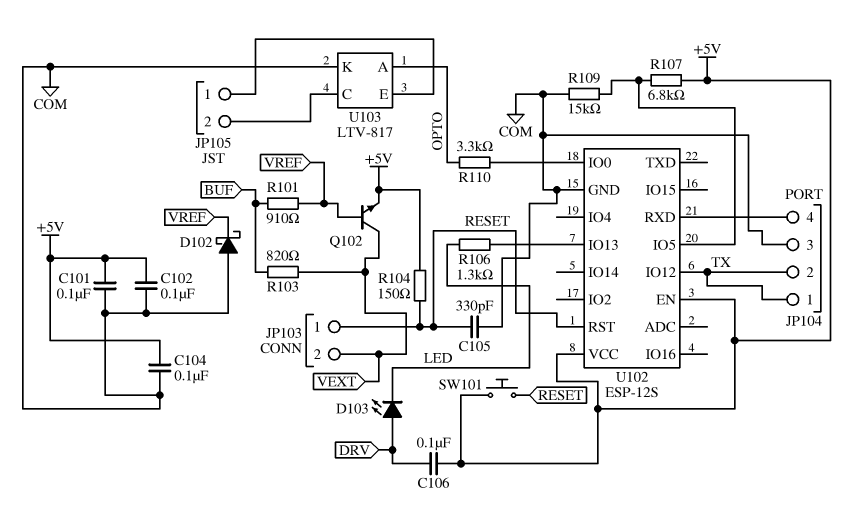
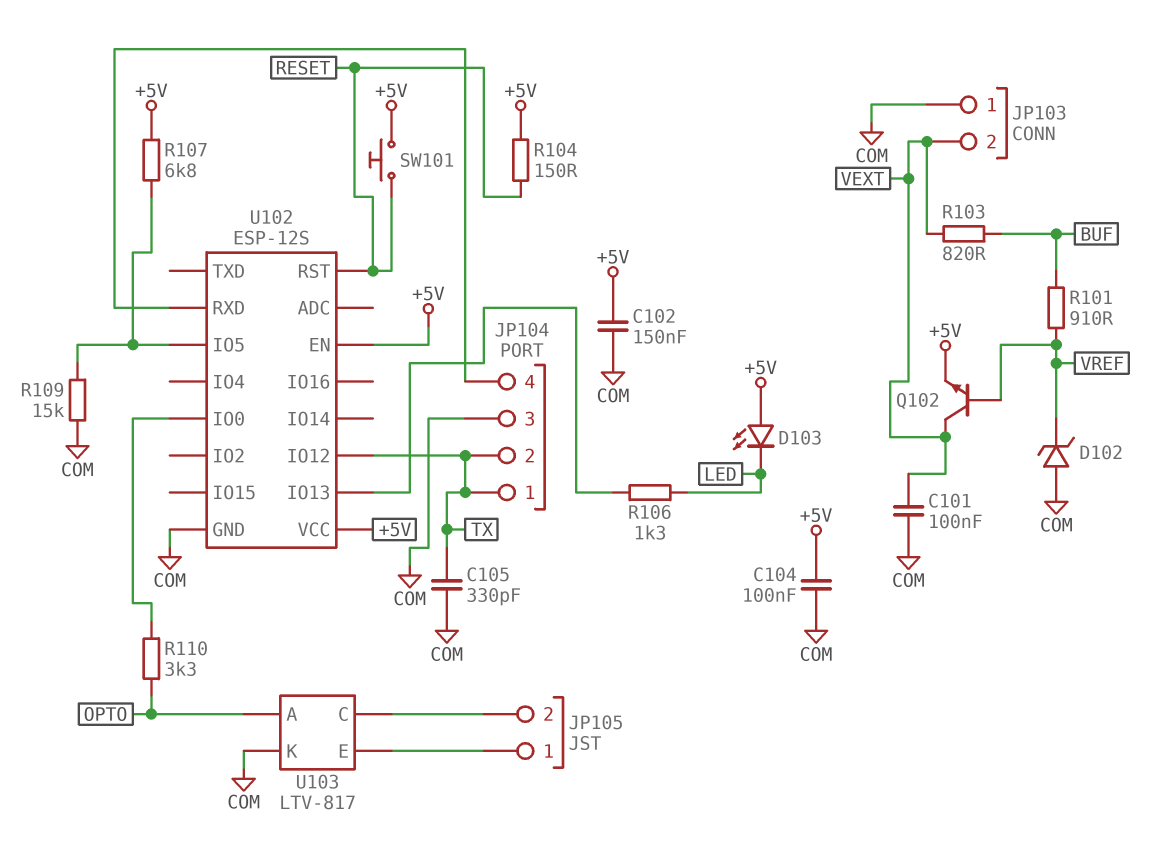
C101: 100nF (+5V, COM) -> 100nF (COM, VEXT)
C102: 100nF (+5V, COM) -> 150nF (+5V, COM)
C105: 330pF (COM, RESET) -> 330pF (COM, TX)
C106: 100nF (+5V, DRV) -> none
D102: schottky (A COM, K VREF) -> zener (A COM, K VREF)
D103: LED (A DRV, K LED) -> LED (A +5V, K LED)
JP103 pin 1: RESET -> COM

